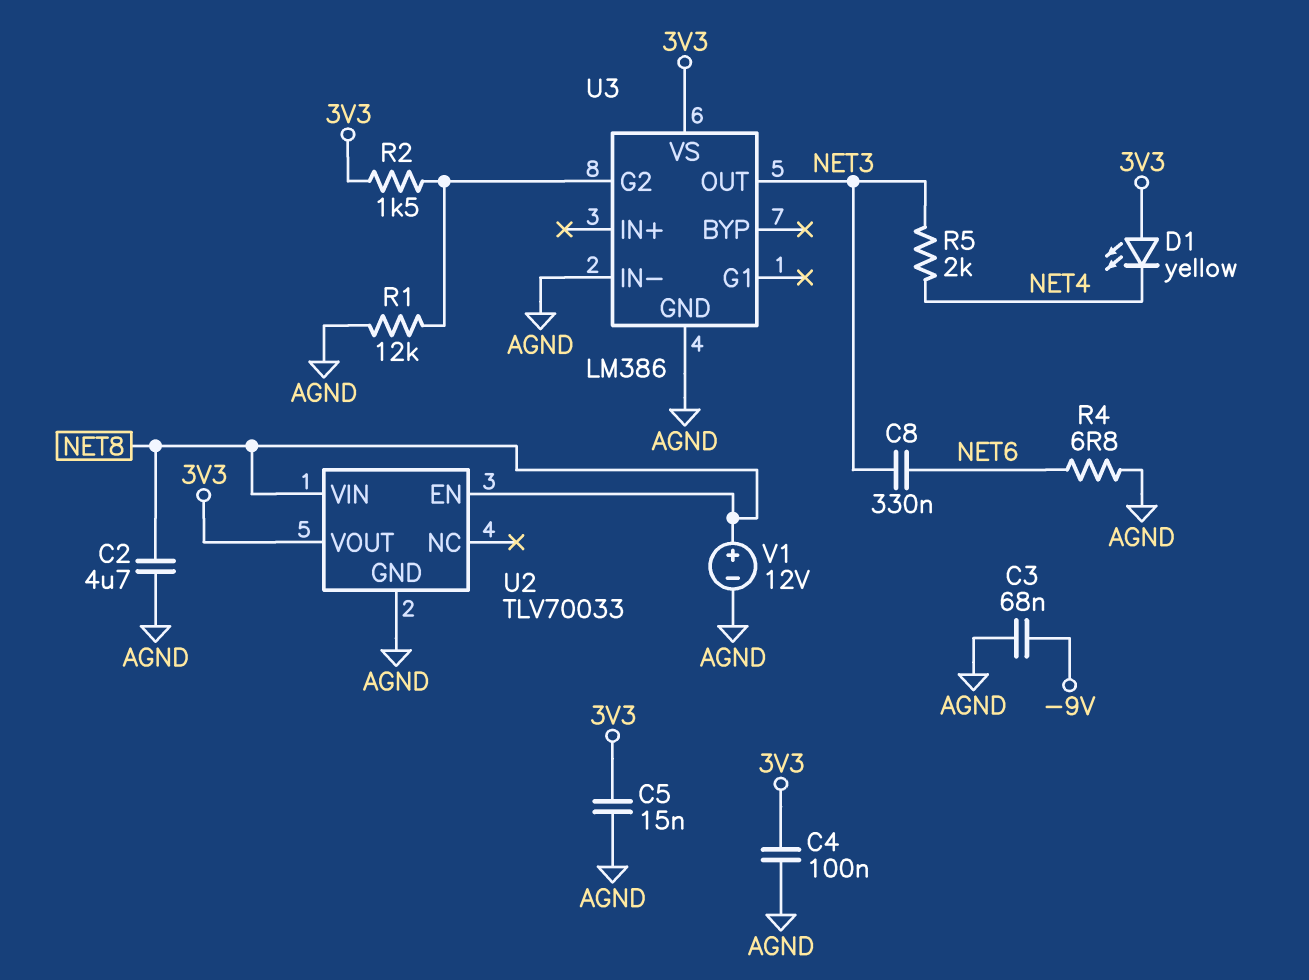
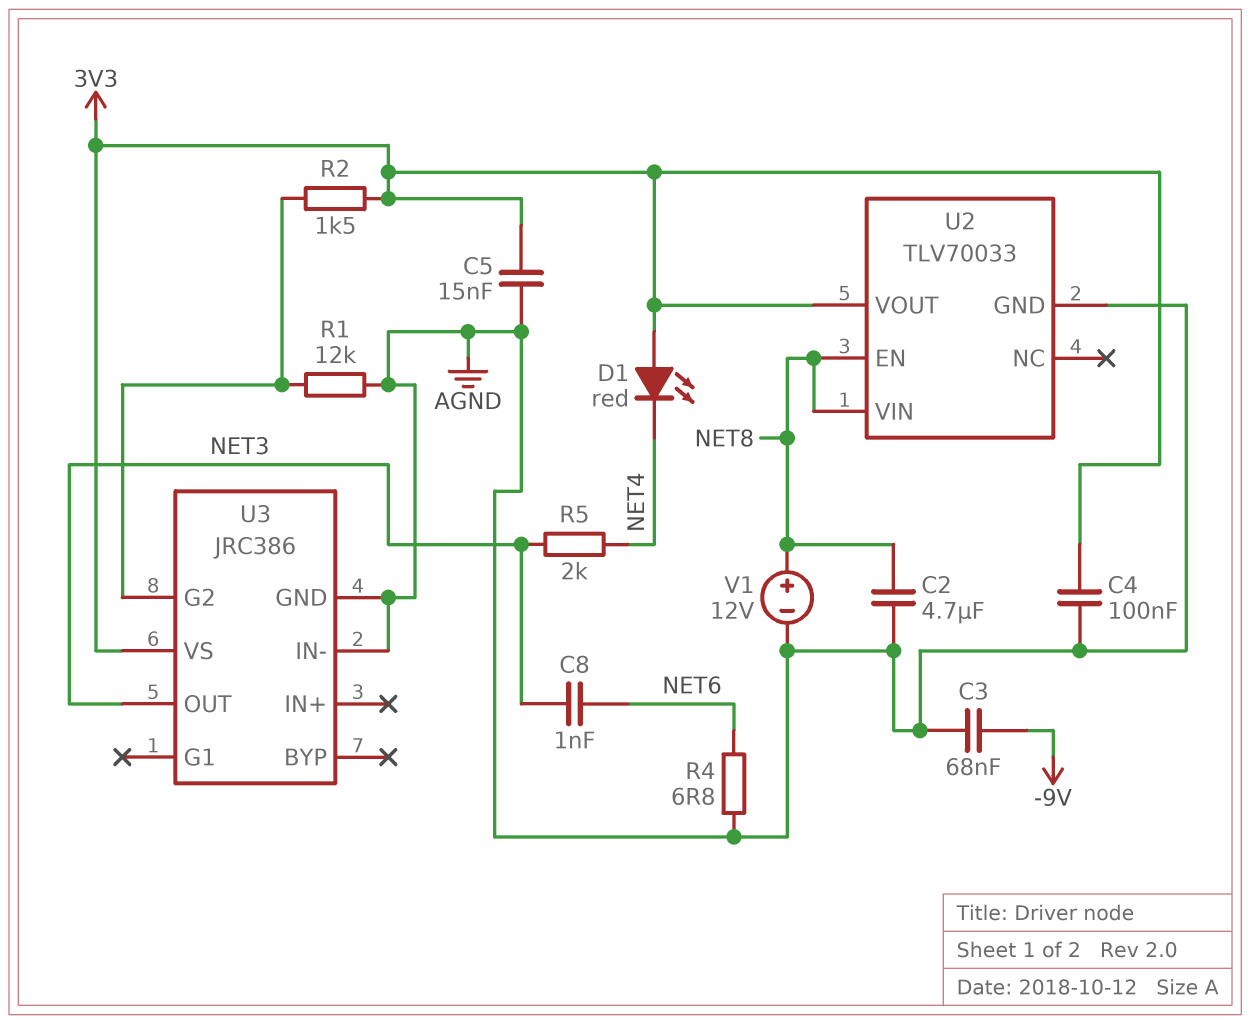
C8: 330nF (NET3, NET6) -> 1nF (NET3, NET6)
D1: LED yellow (A 3V3, K NET4) -> LED red (A 3V3, K NET4)
U3: LM386 -> JRC386

